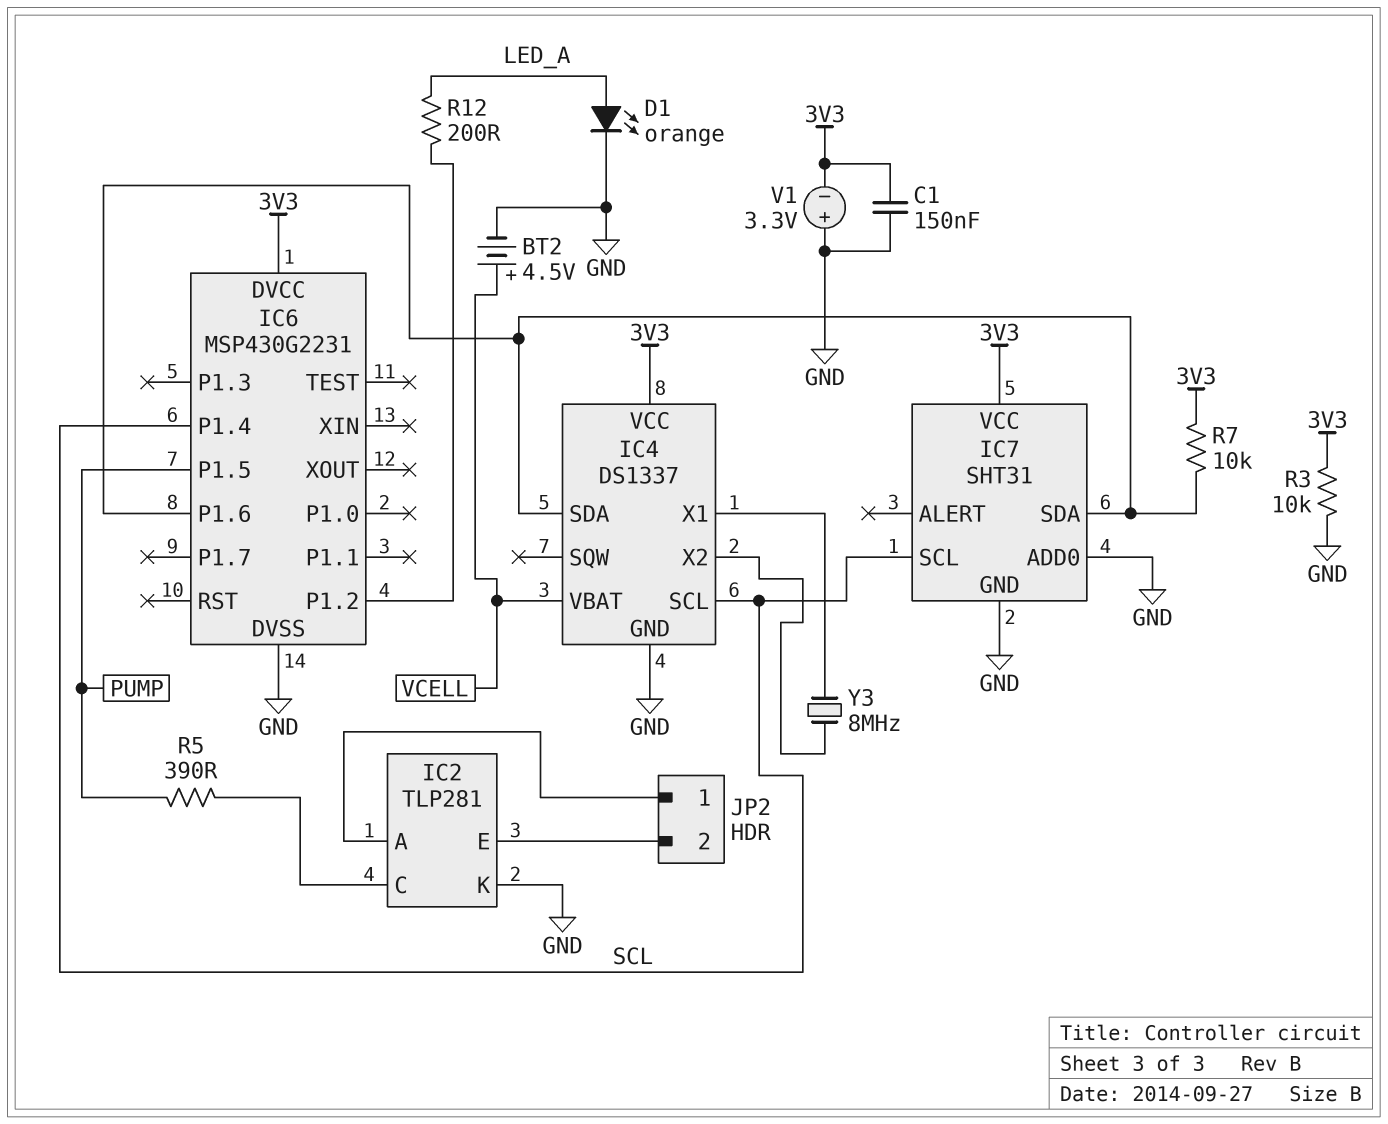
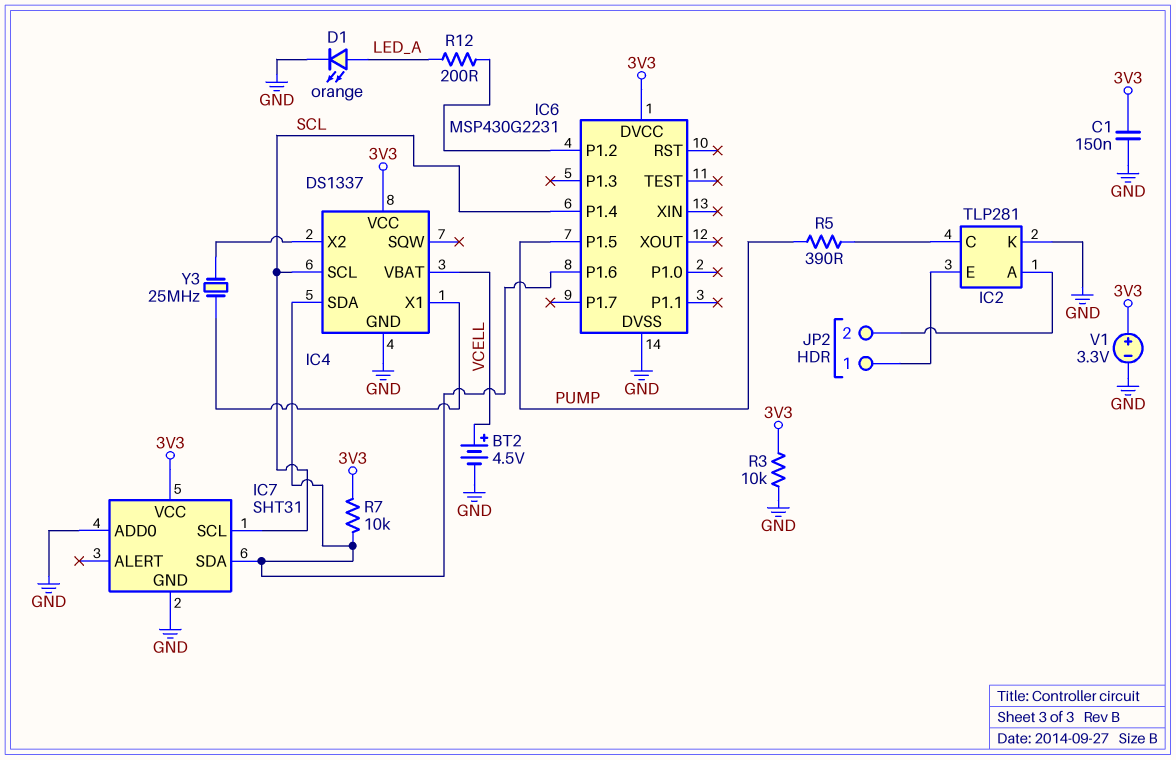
JP2 pin 1: IC2/A -> IC2/E
JP2 pin 2: IC2/E -> IC2/A
V1: 3.3V (plus GND, minus 3V3) -> 3.3V (plus 3V3, minus GND)
Y3: 8MHz (IC4/X1, IC4/X2) -> 25MHz (IC4/X1, IC4/X2)

